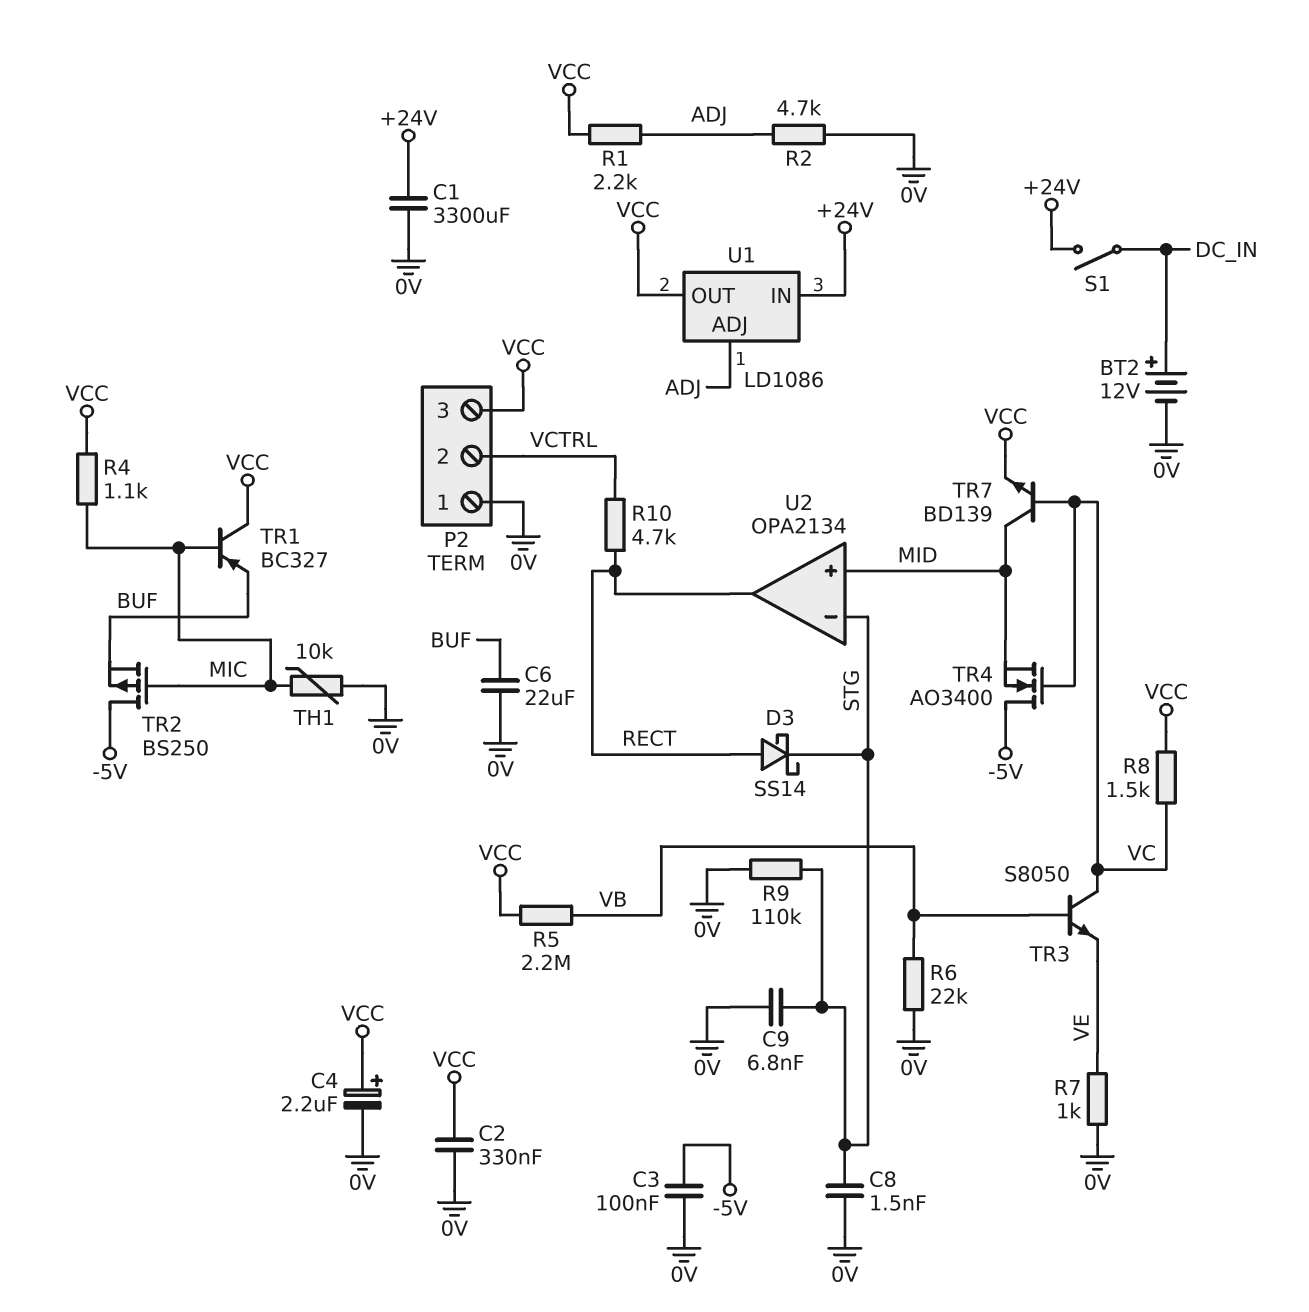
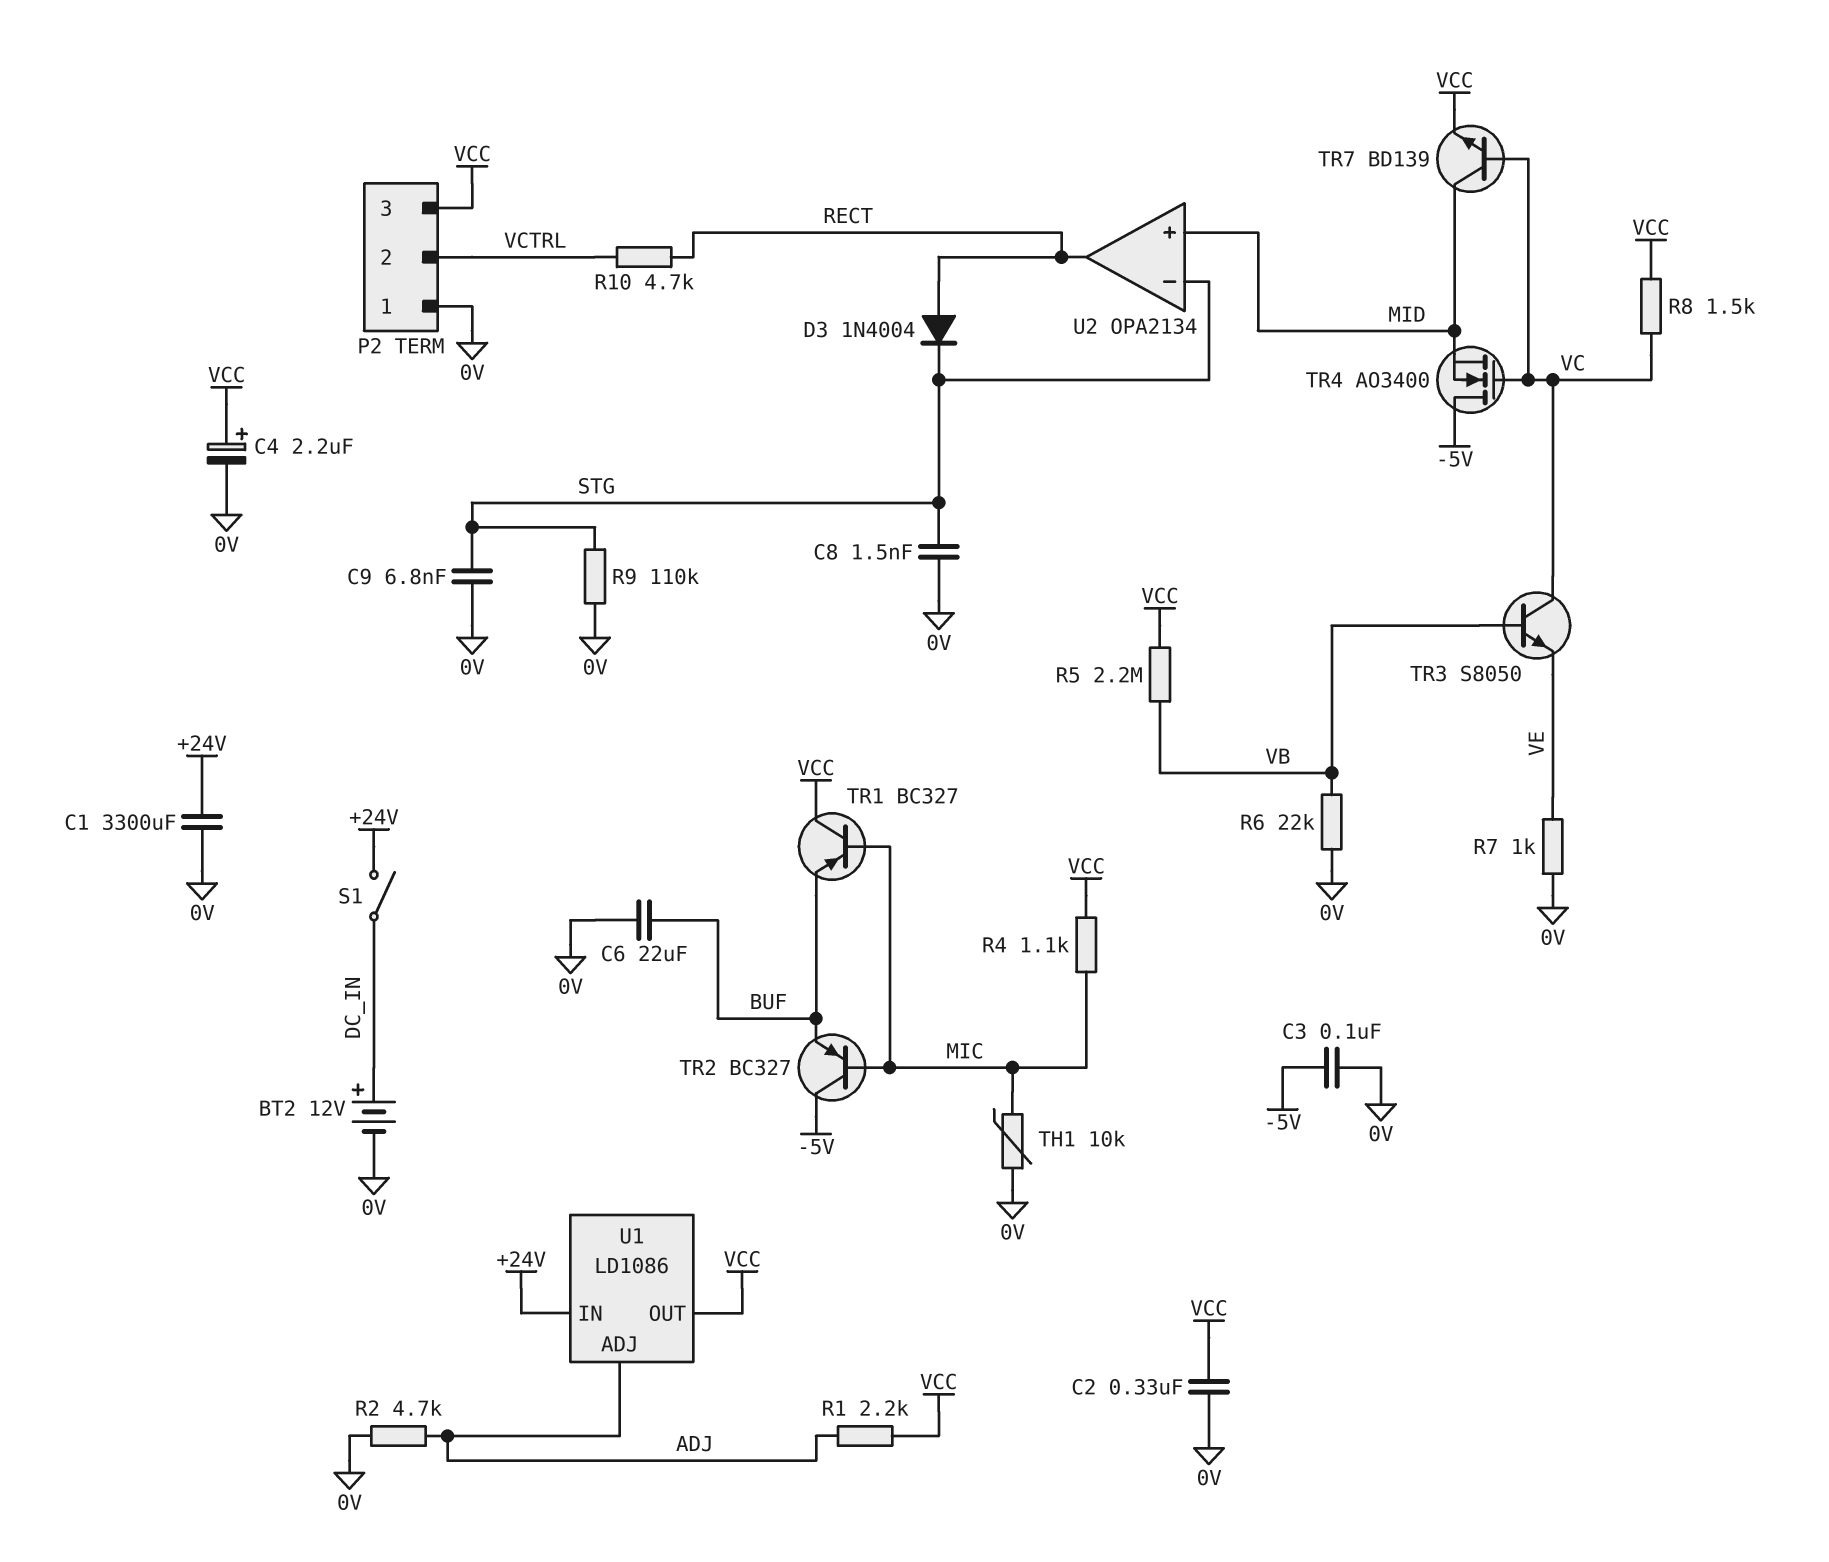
D3: schottky SS14 (A RECT, K STG) -> diode 1N4004 (A RECT, K STG)
TR2: PMOS BS250 (G MIC, D -5V, S BUF) -> PNP BC327 (B MIC, C -5V, E BUF)

